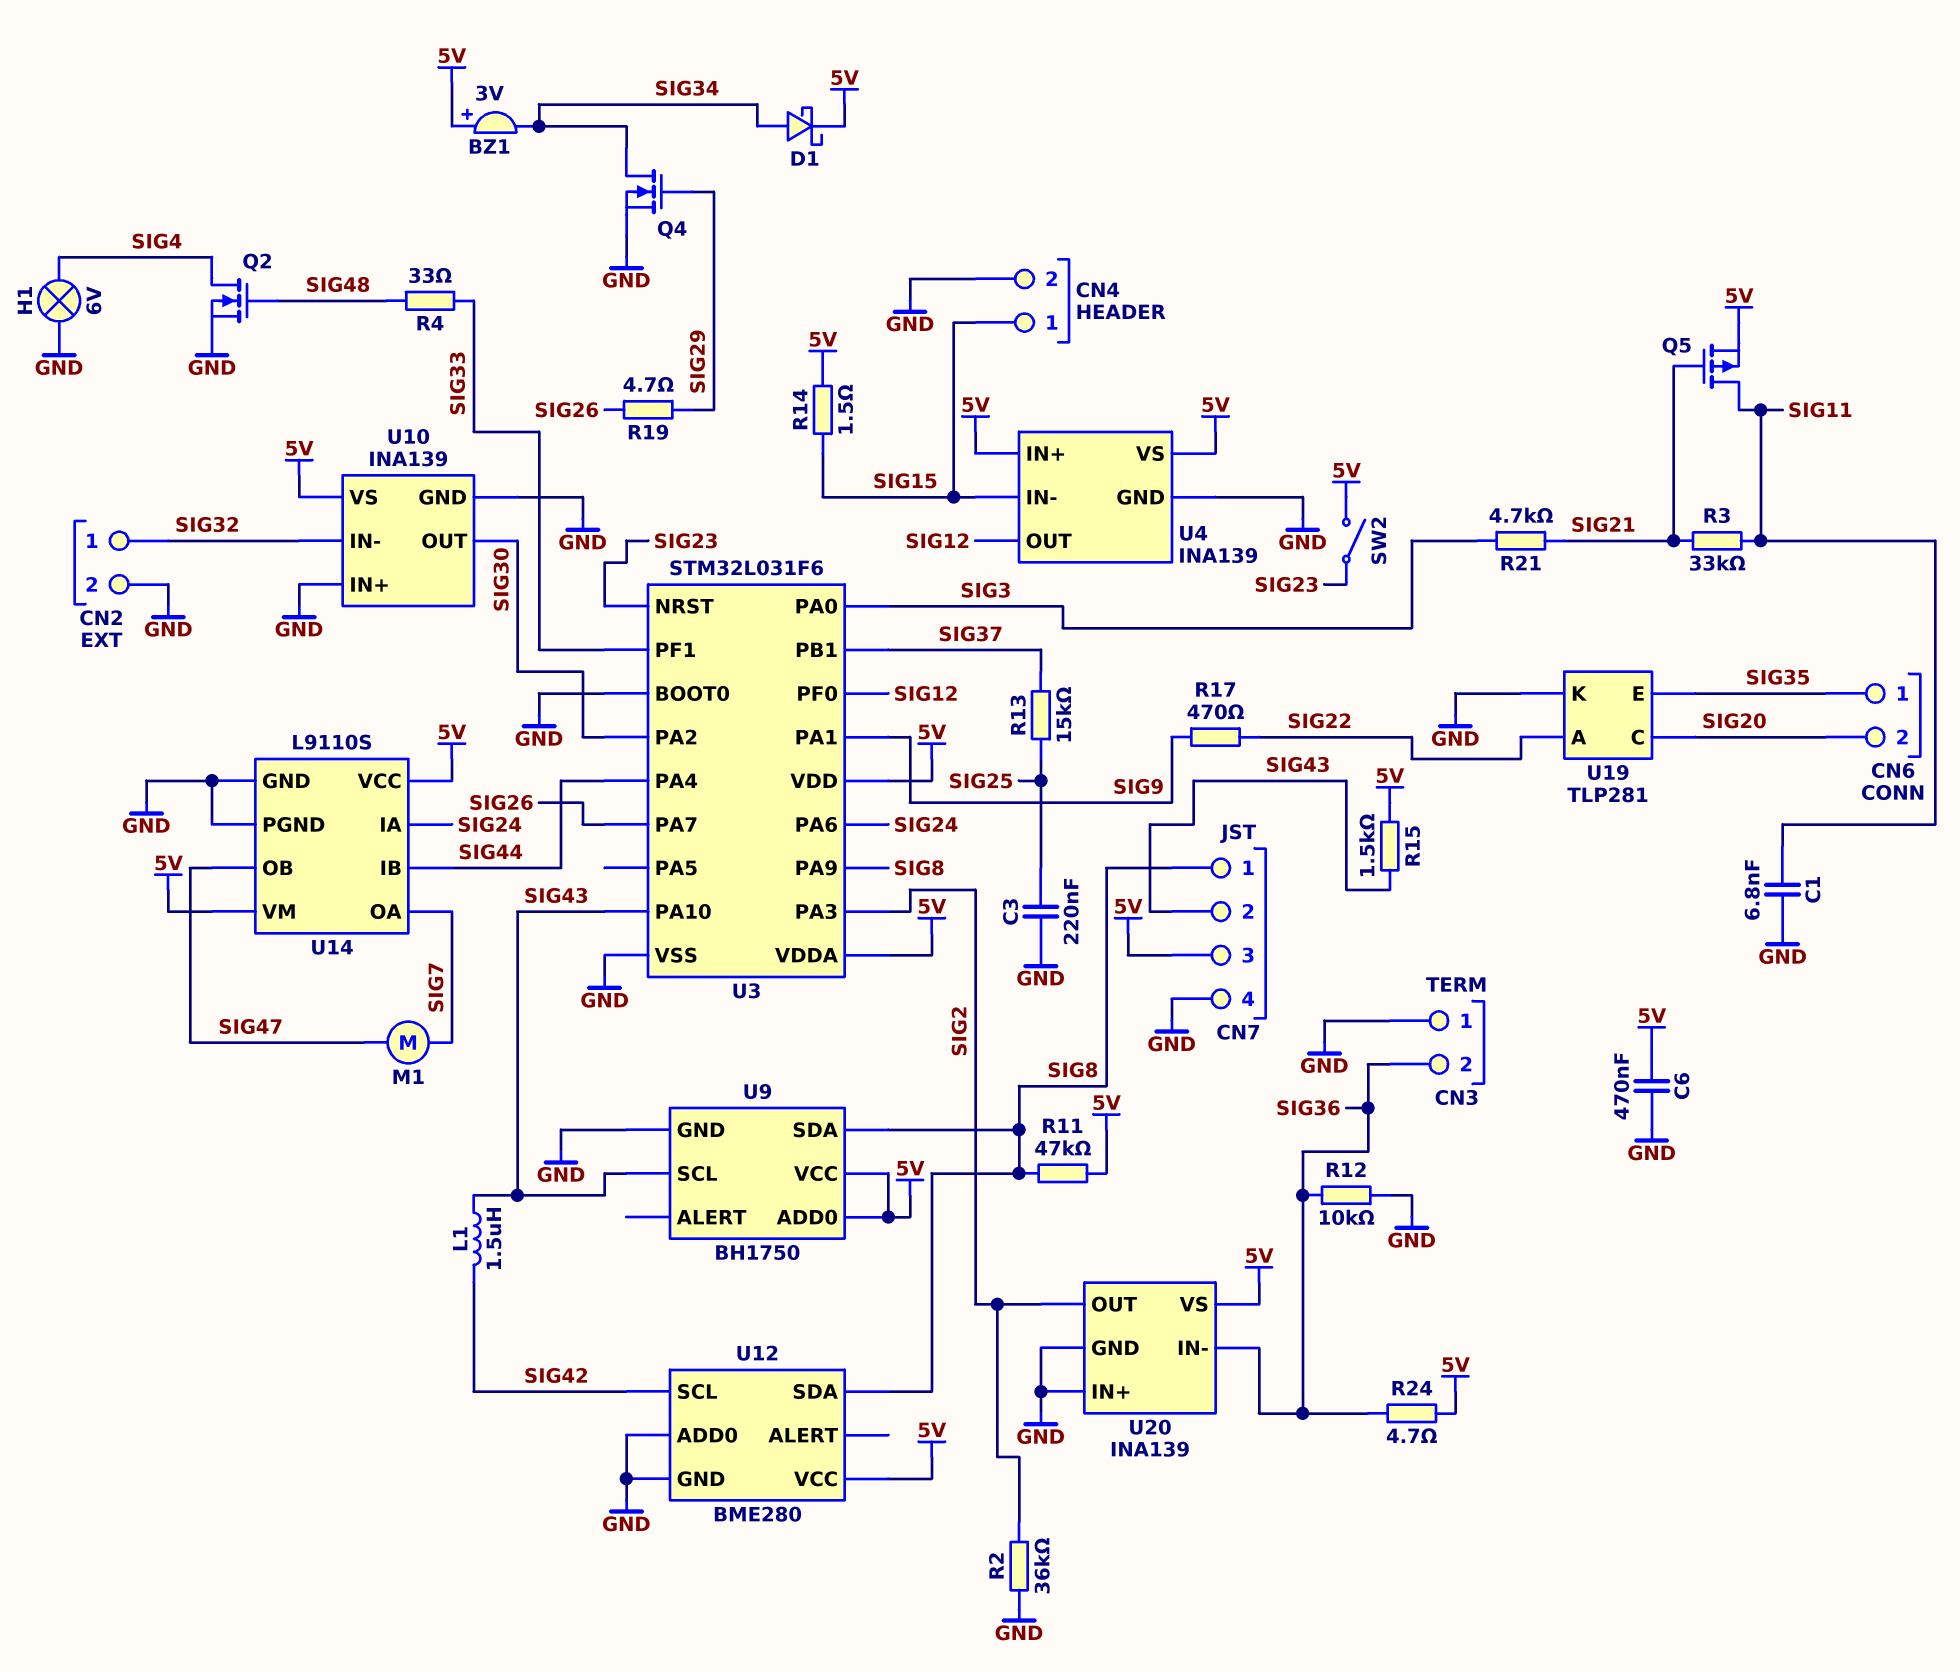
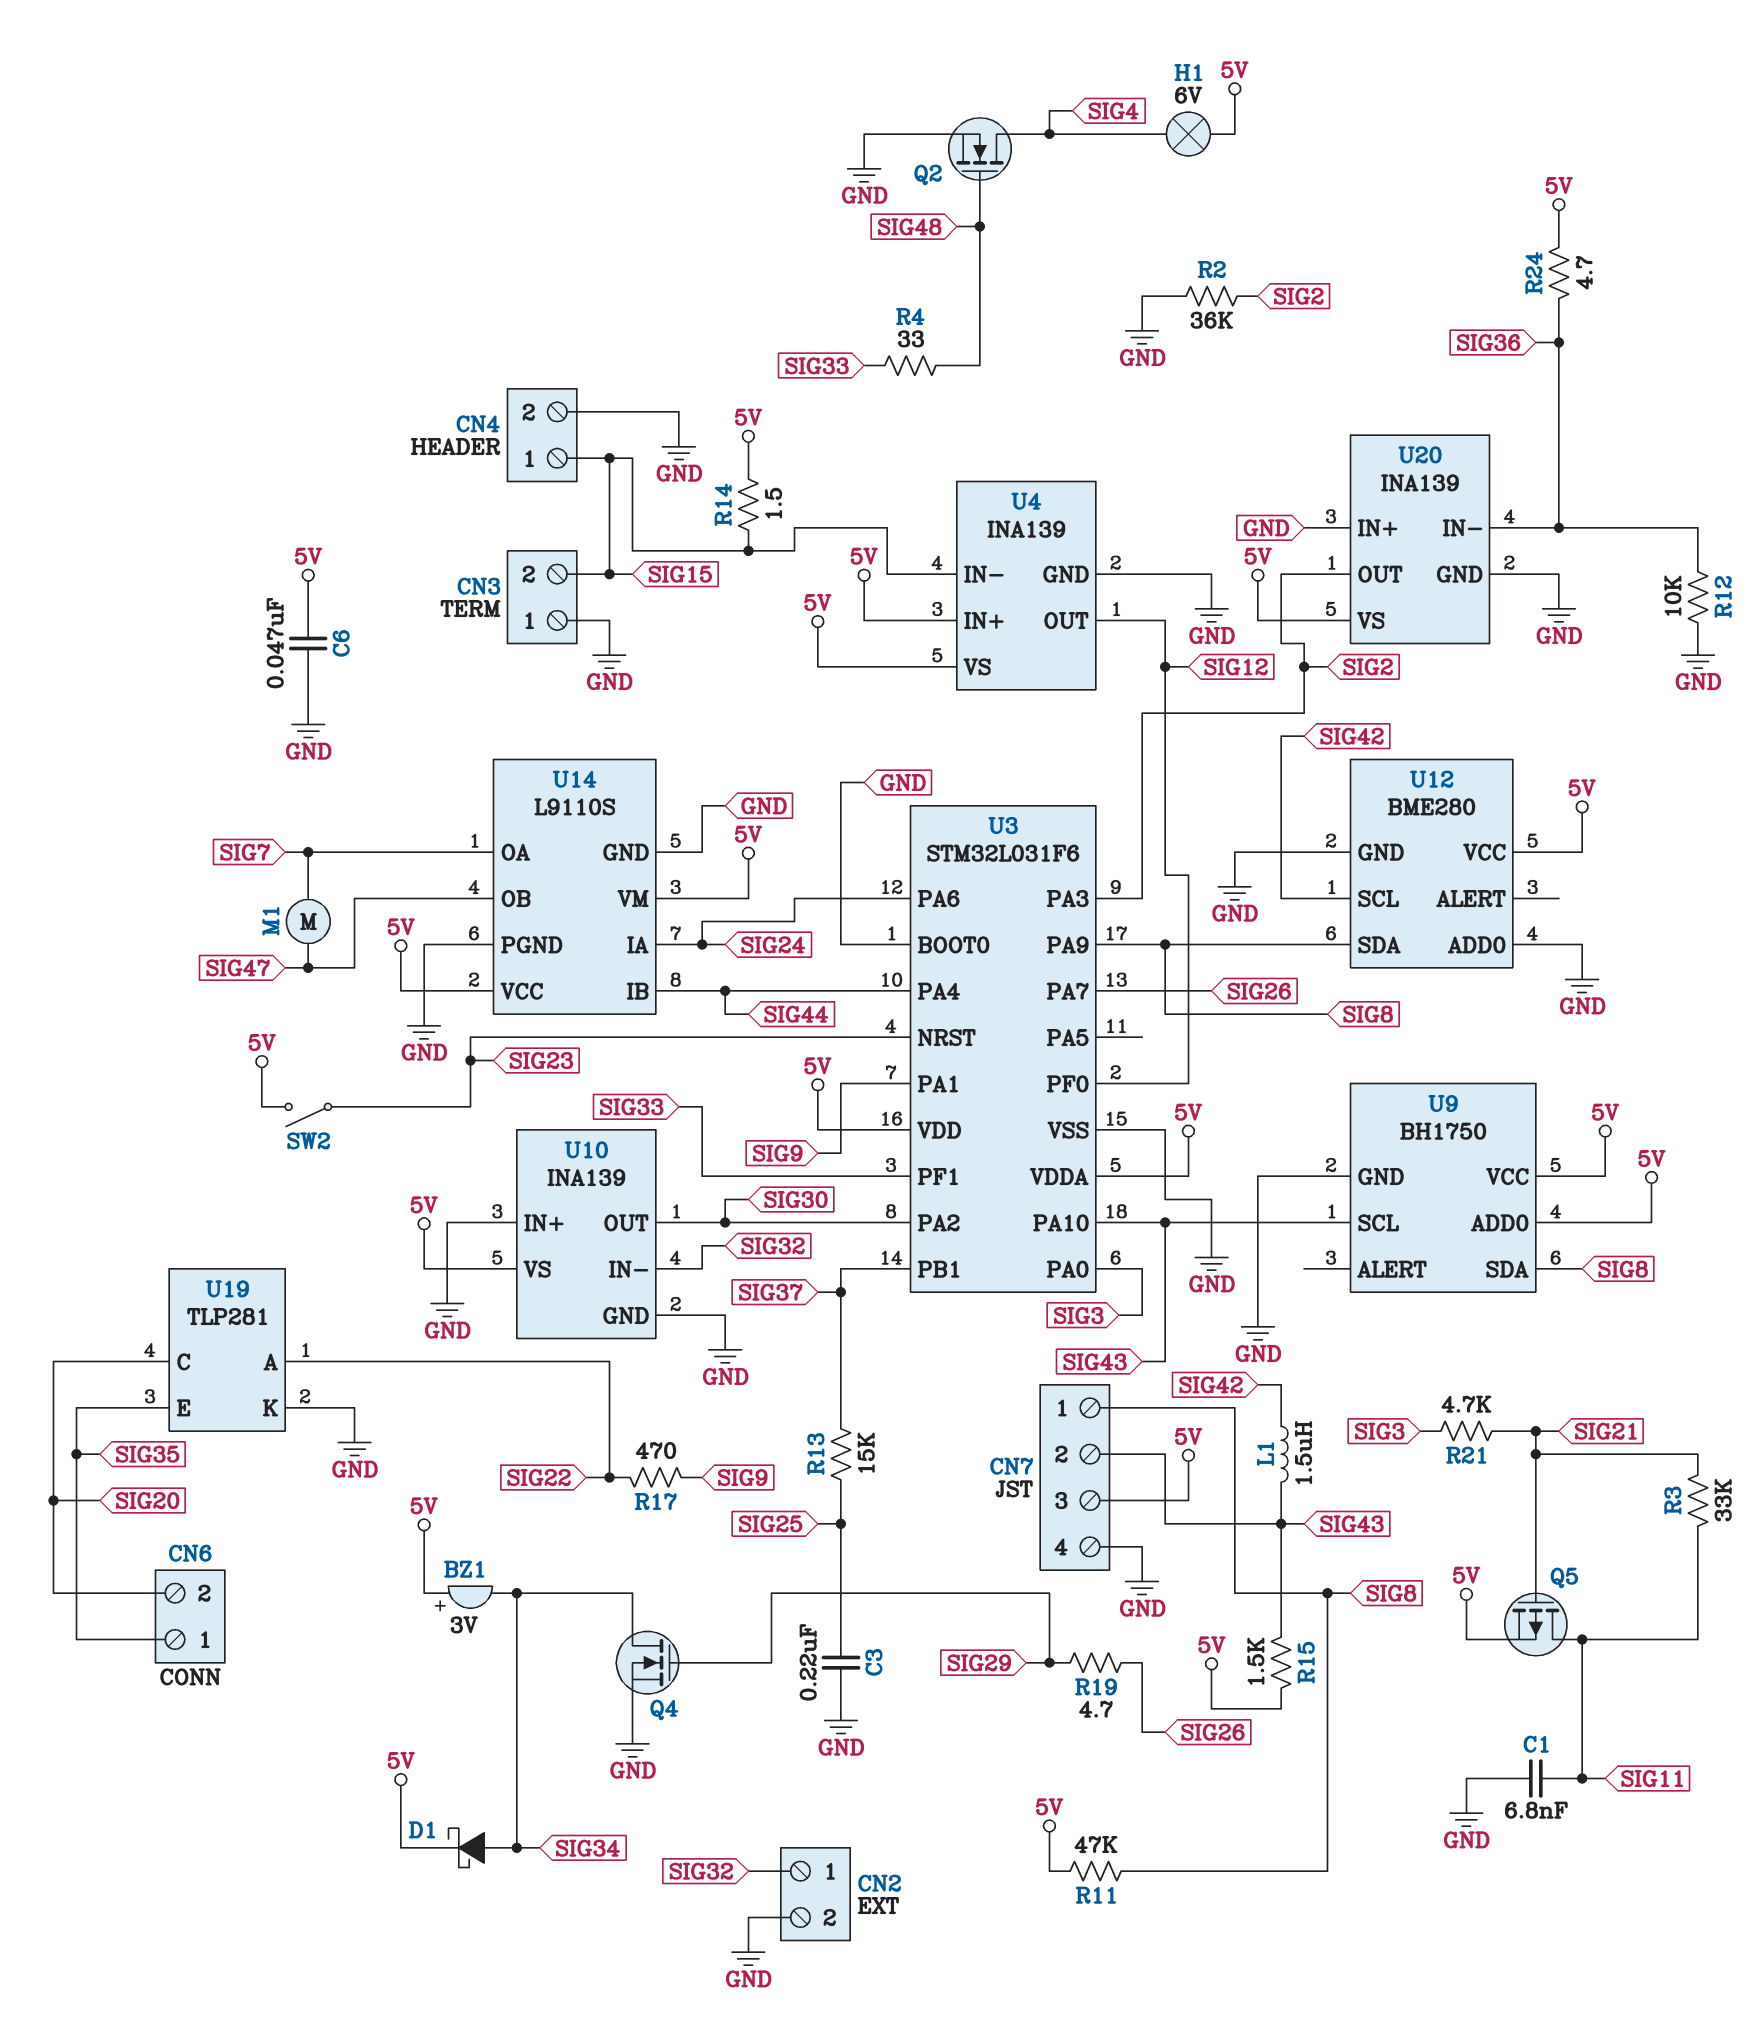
C6: 470nF (5V, GND) -> 47nF (5V, GND)
CN3 pin 2: SIG36 -> SIG15
H1: lamp 6V (GND, SIG4) -> lamp 6V (5V, SIG4)

